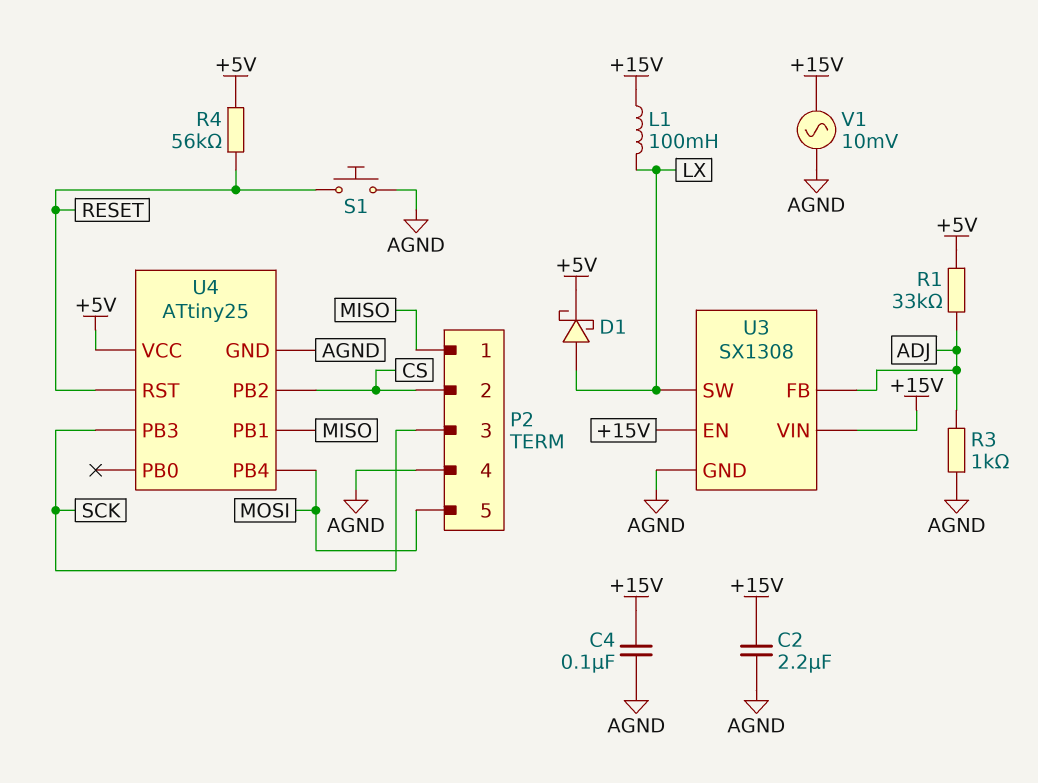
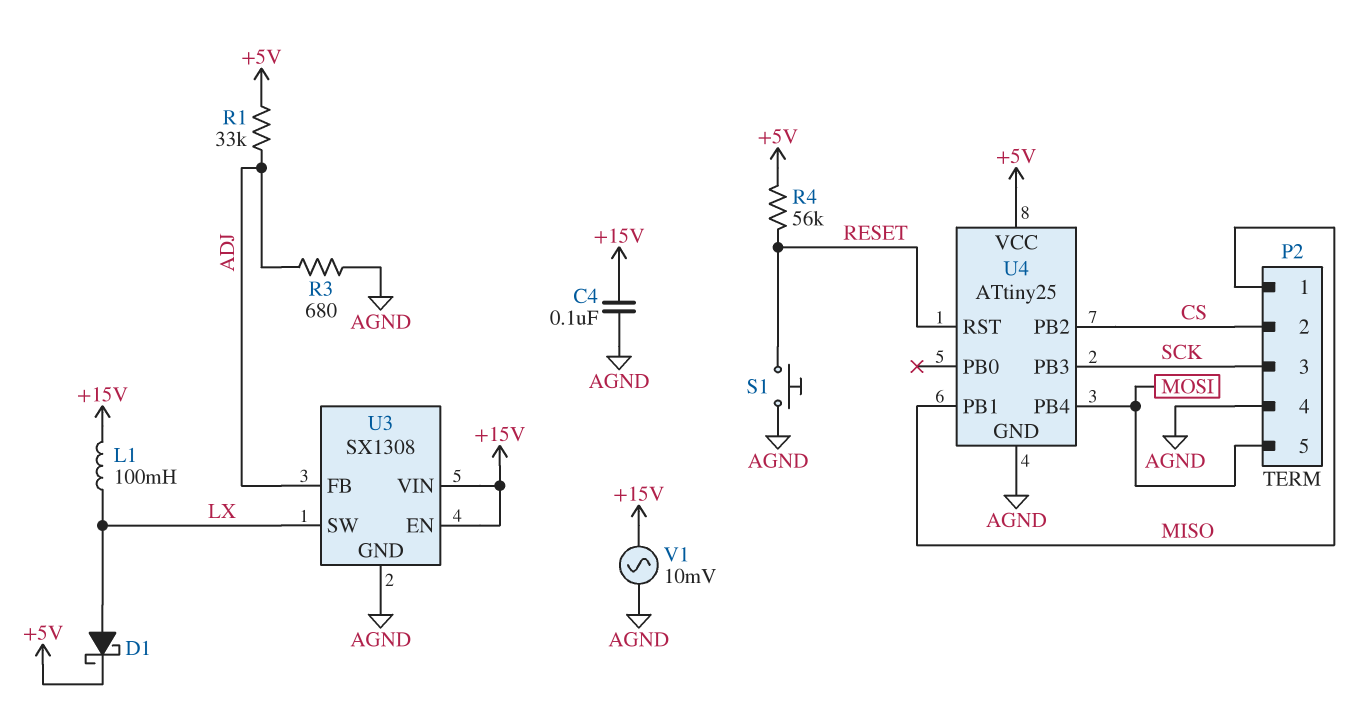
C2: 2.2uF (+15V, AGND) -> none
R3: 1k (ADJ, AGND) -> 680 (ADJ, AGND)

